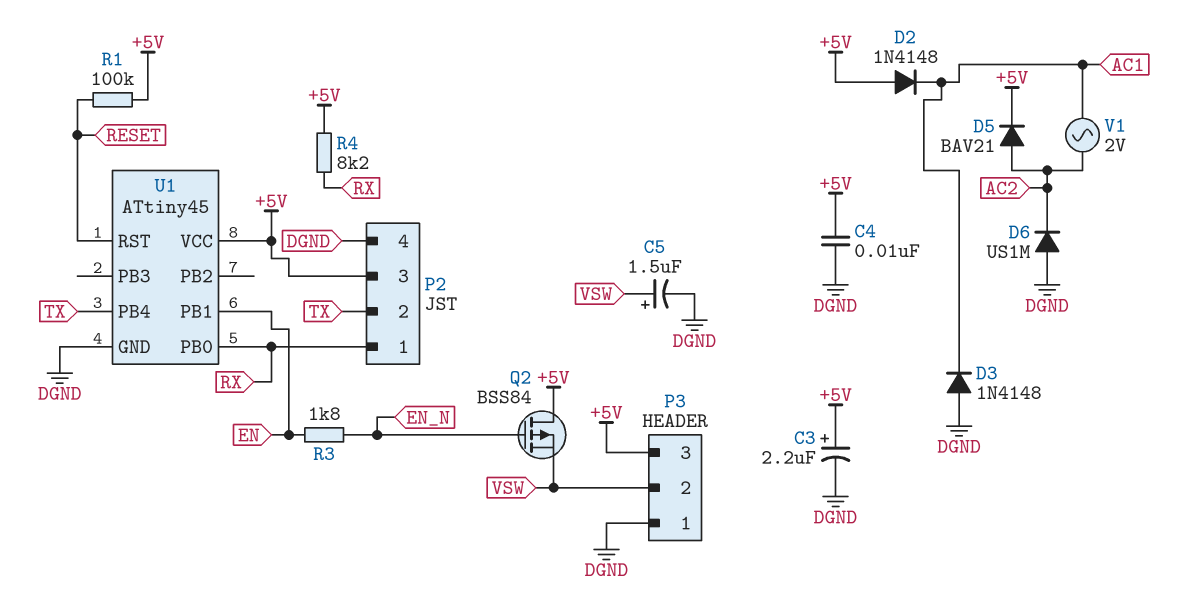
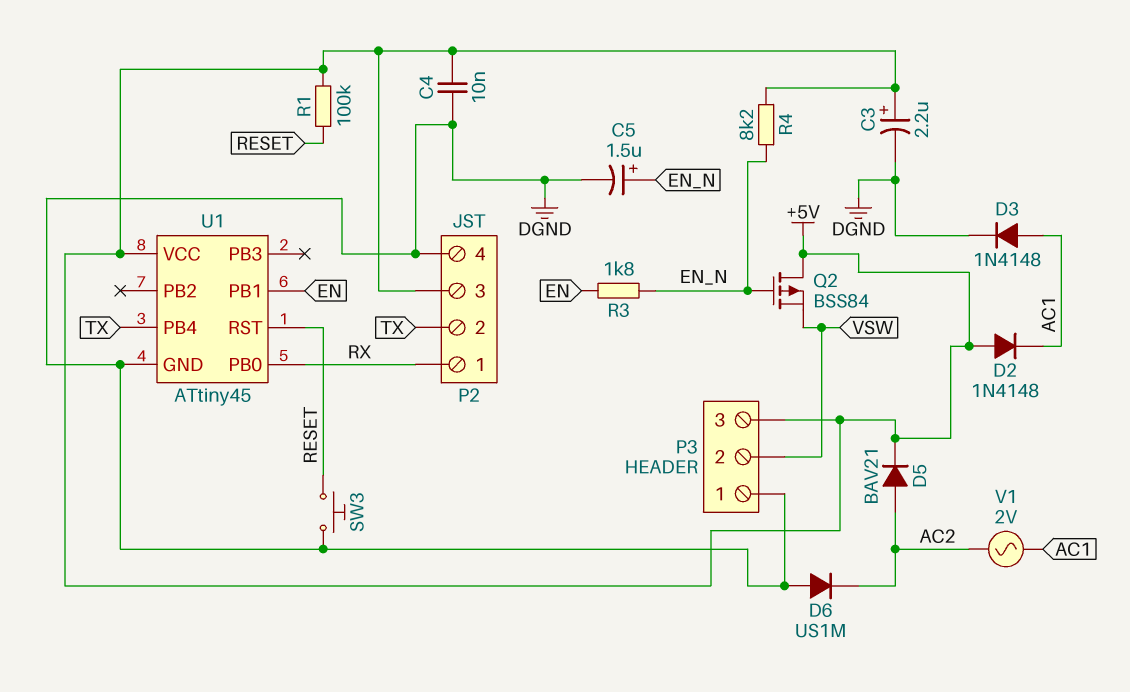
C5: 1.5uF (plus VSW, minus DGND) -> 1.5uF (plus EN_N, minus DGND)
D3: diode 1N4148 (A DGND, K AC1) -> diode 1N4148 (A AC1, K DGND)
R4: 8.2k (+5V, RX) -> 8.2k (+5V, EN_N)
SW3: none -> button (DGND, RESET)

